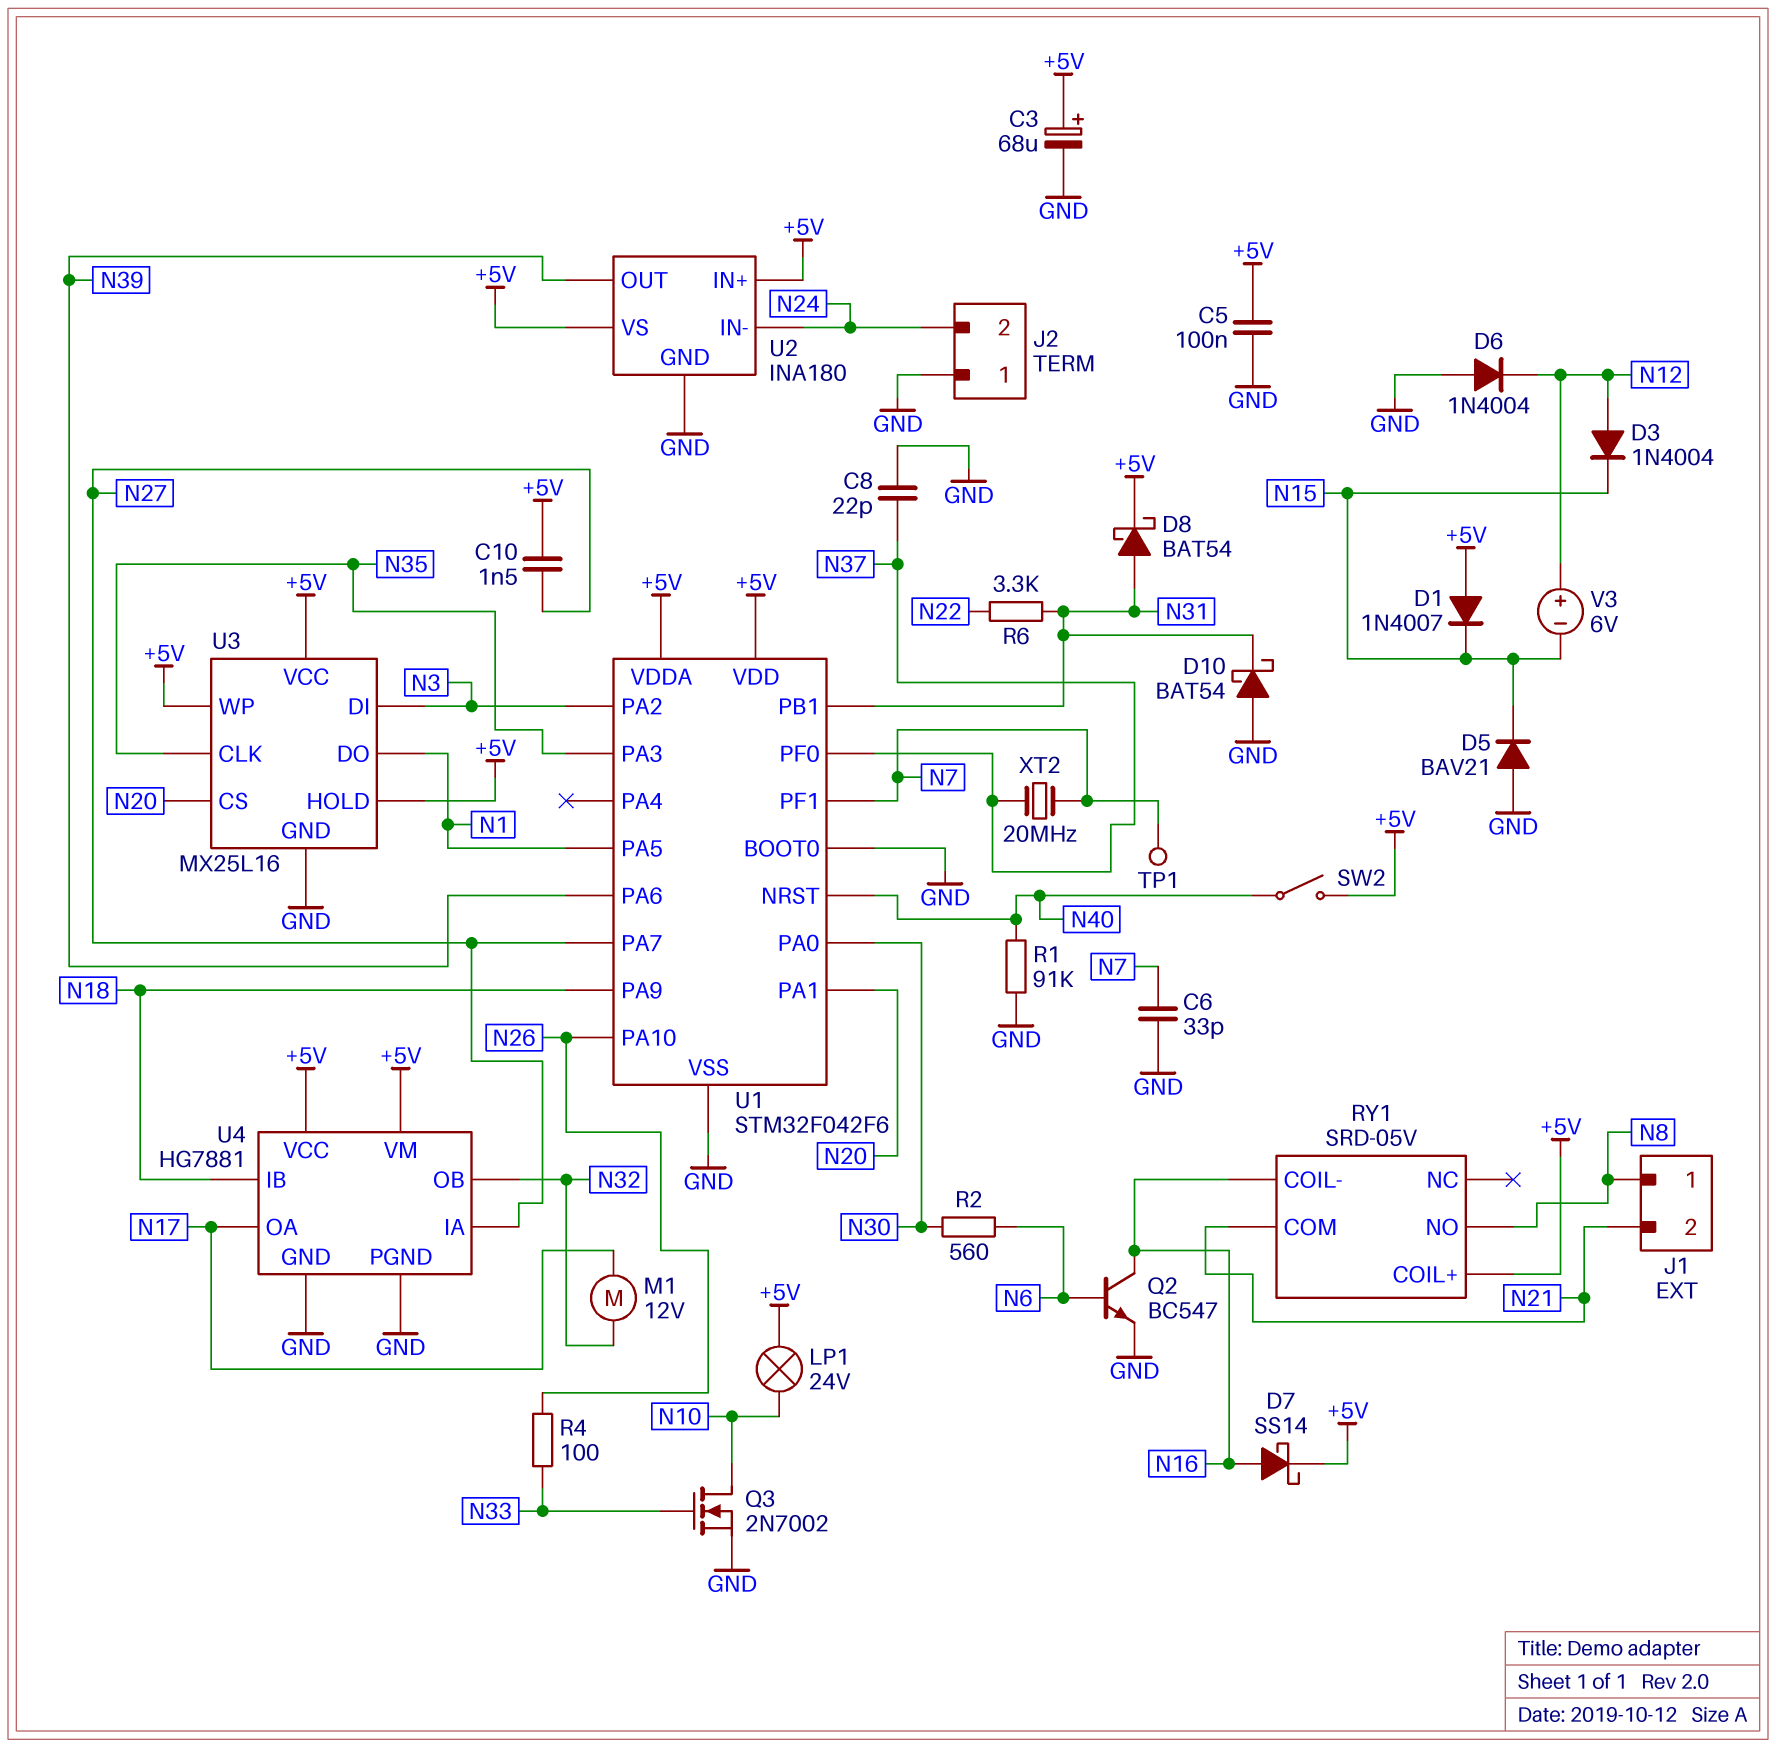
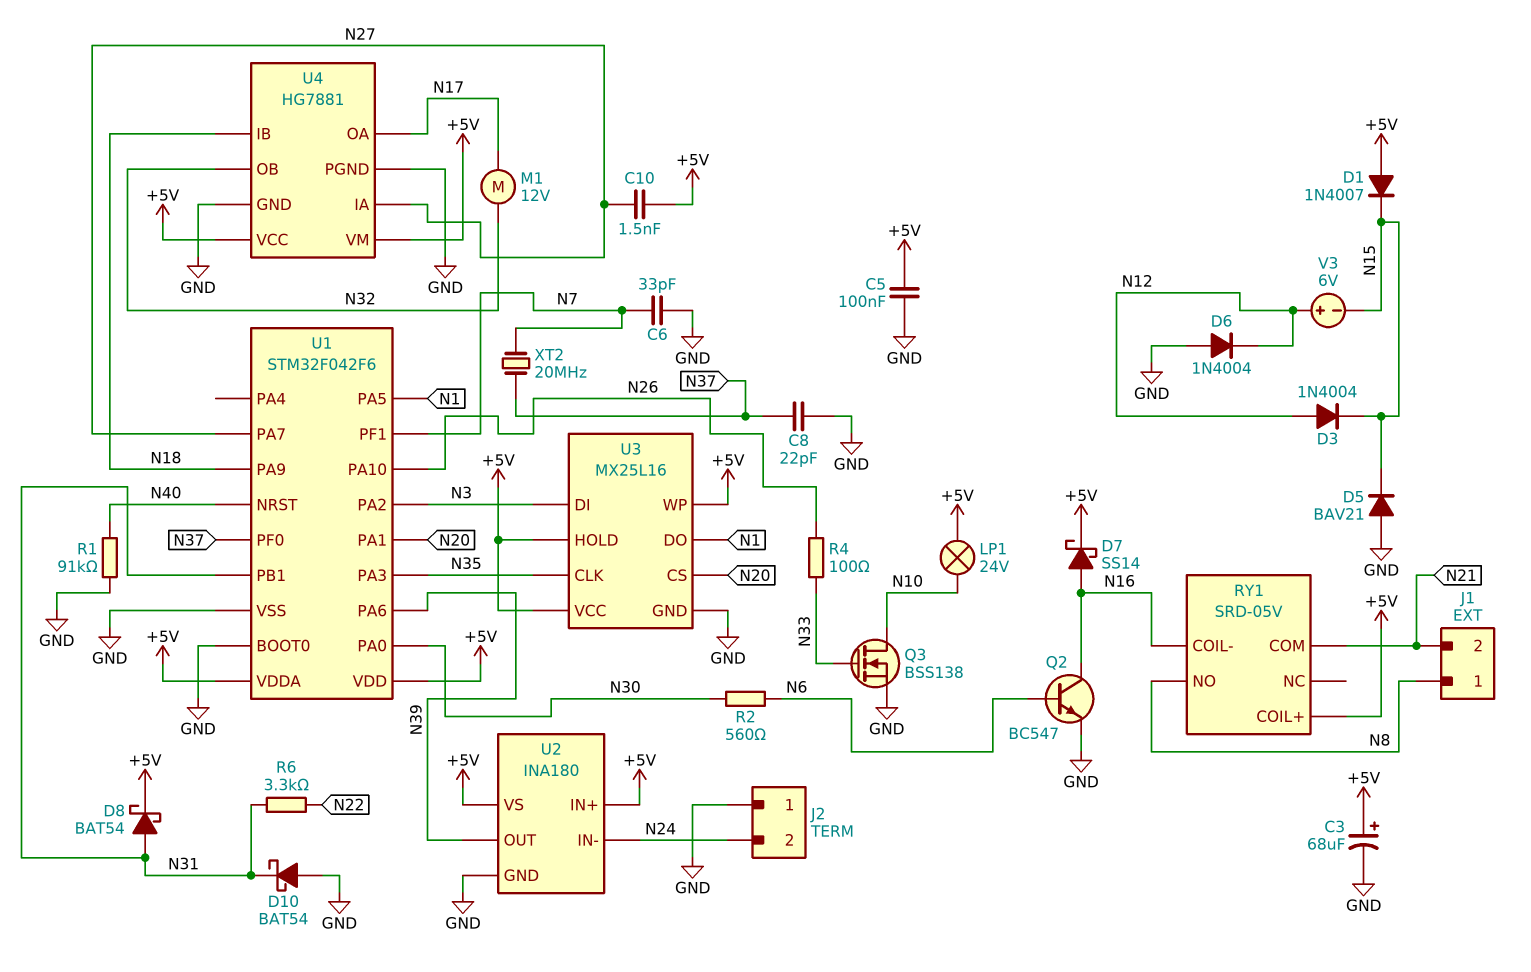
Q3: NMOS 2N7002 (G N33, D N10, S GND) -> NMOS BSS138 (G N33, D N10, S GND)
SW2: switch (+5V, N40) -> none
TP1: test point (N7) -> none

